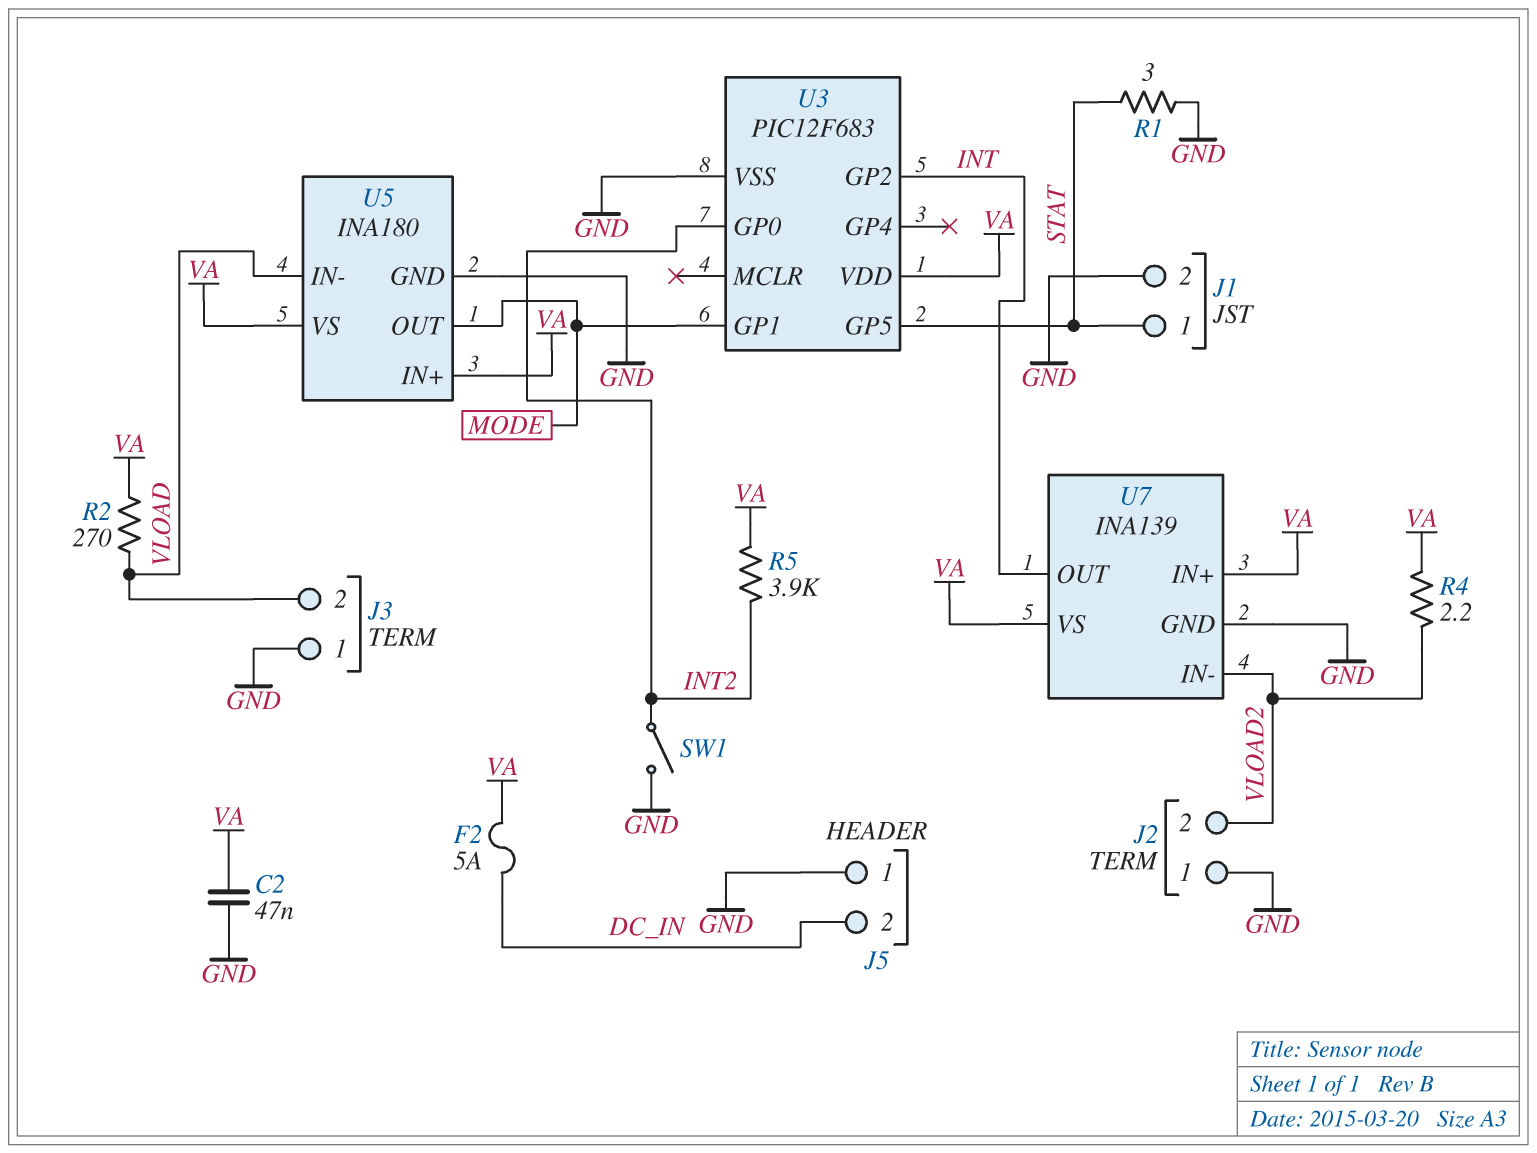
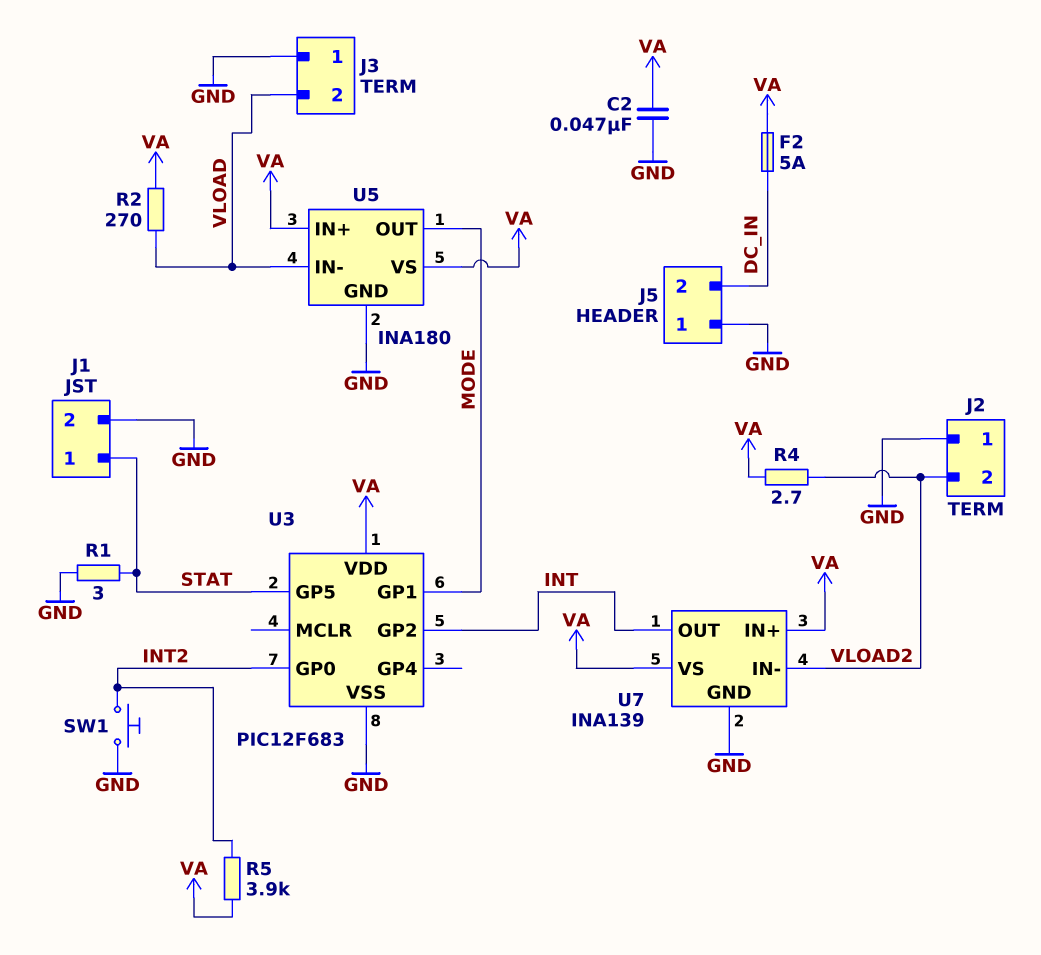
R4: 2.2 (VA, VLOAD2) -> 2.7 (VA, VLOAD2)
SW1: switch (GND, INT2) -> button (GND, INT2)

